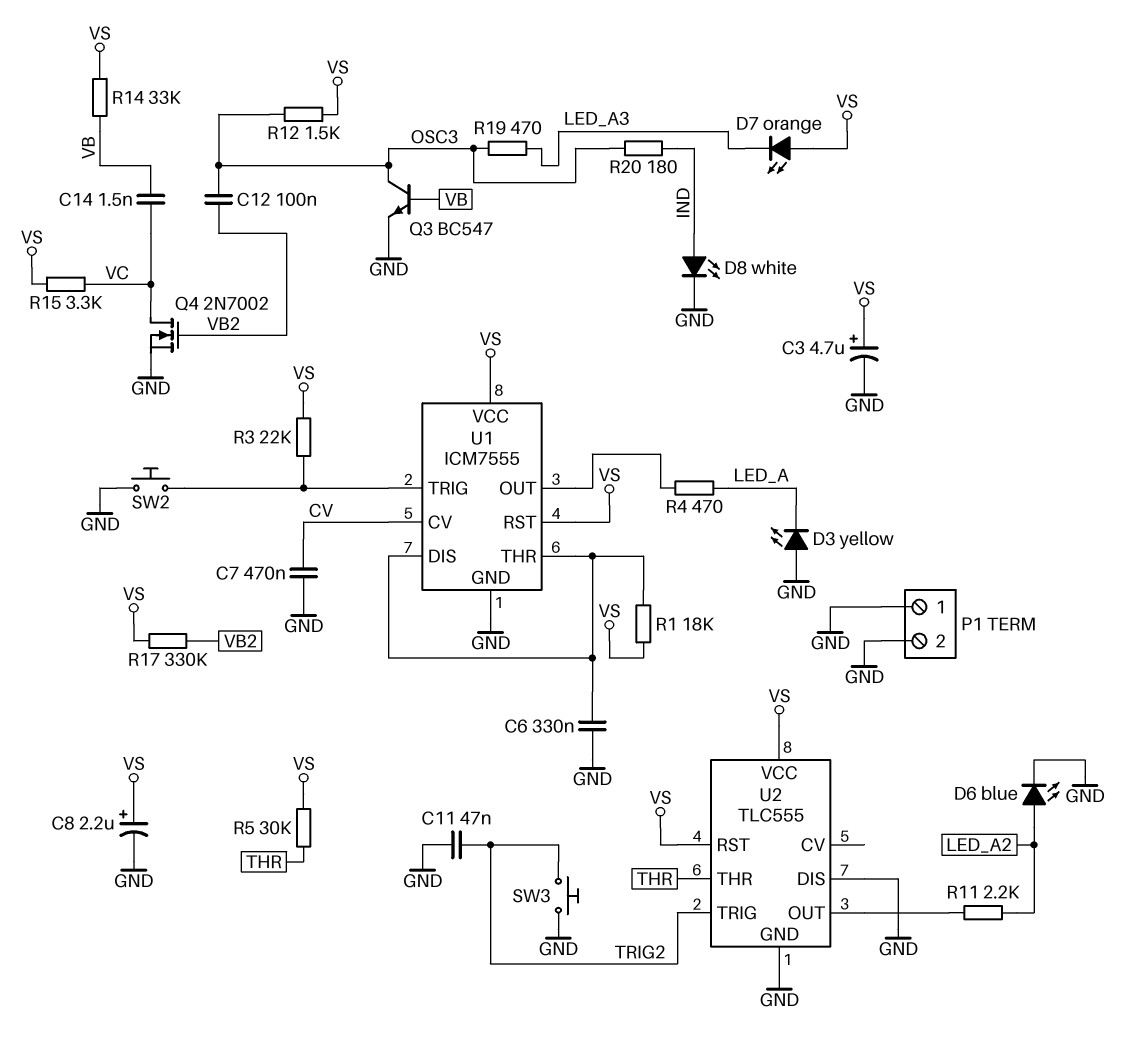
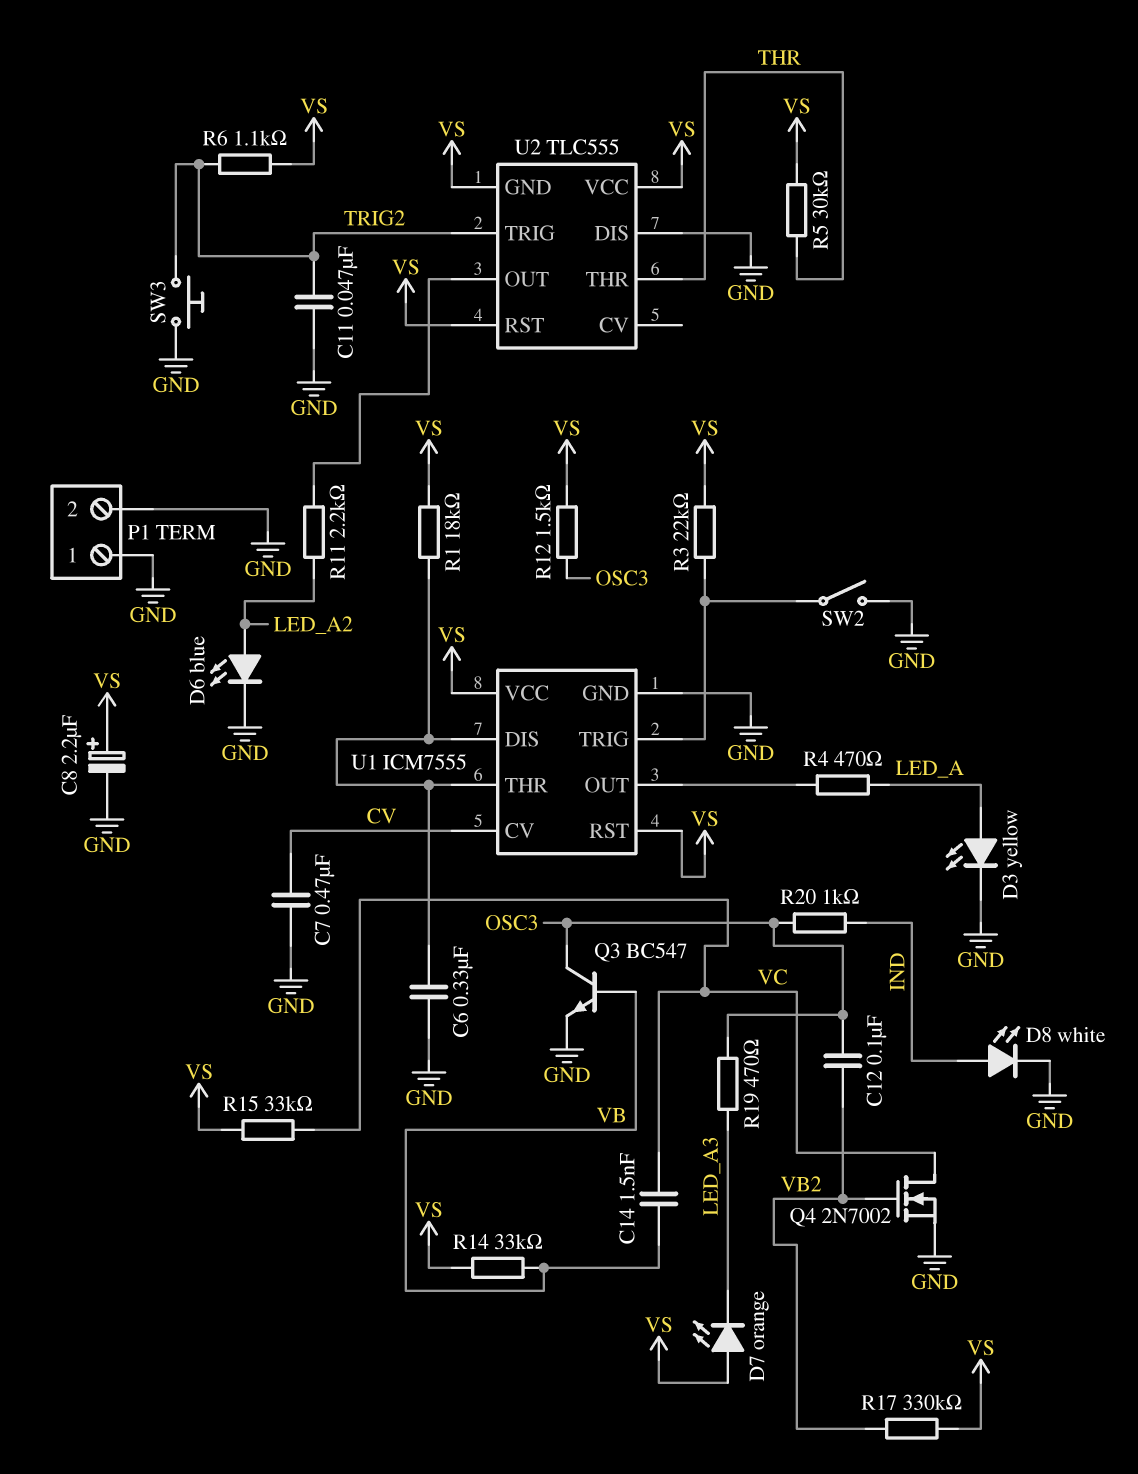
C3: 4.7uF (plus VS, minus GND) -> none
D3: LED yellow (A GND, K LED_A) -> LED yellow (A LED_A, K GND)
R6: none -> 1.1k (TRIG2, VS)
R15: 3.3k (VC, VS) -> 33k (VC, VS)
R20: 180 (IND, OSC3) -> 1k (IND, OSC3)
SW2: button (GND, U1/TRIG) -> switch (GND, U1/TRIG)
U2 pin GND: GND -> VS

